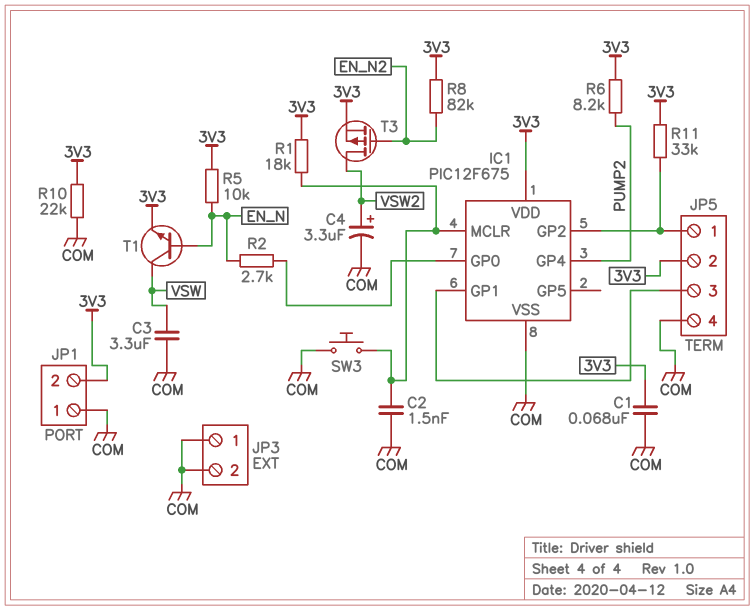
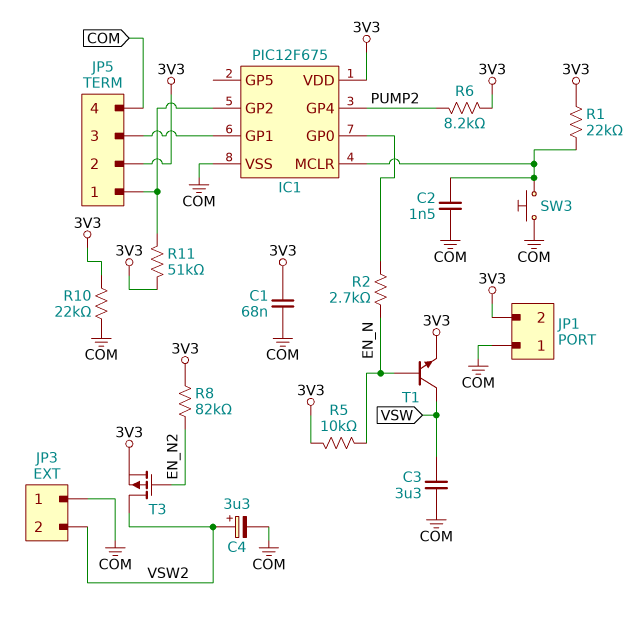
JP3 pin 2: COM -> VSW2
R1: 18k (3V3, IC1/MCLR) -> 22k (3V3, IC1/MCLR)
R11: 33k (3V3, IC1/GP2) -> 51k (3V3, IC1/GP2)

